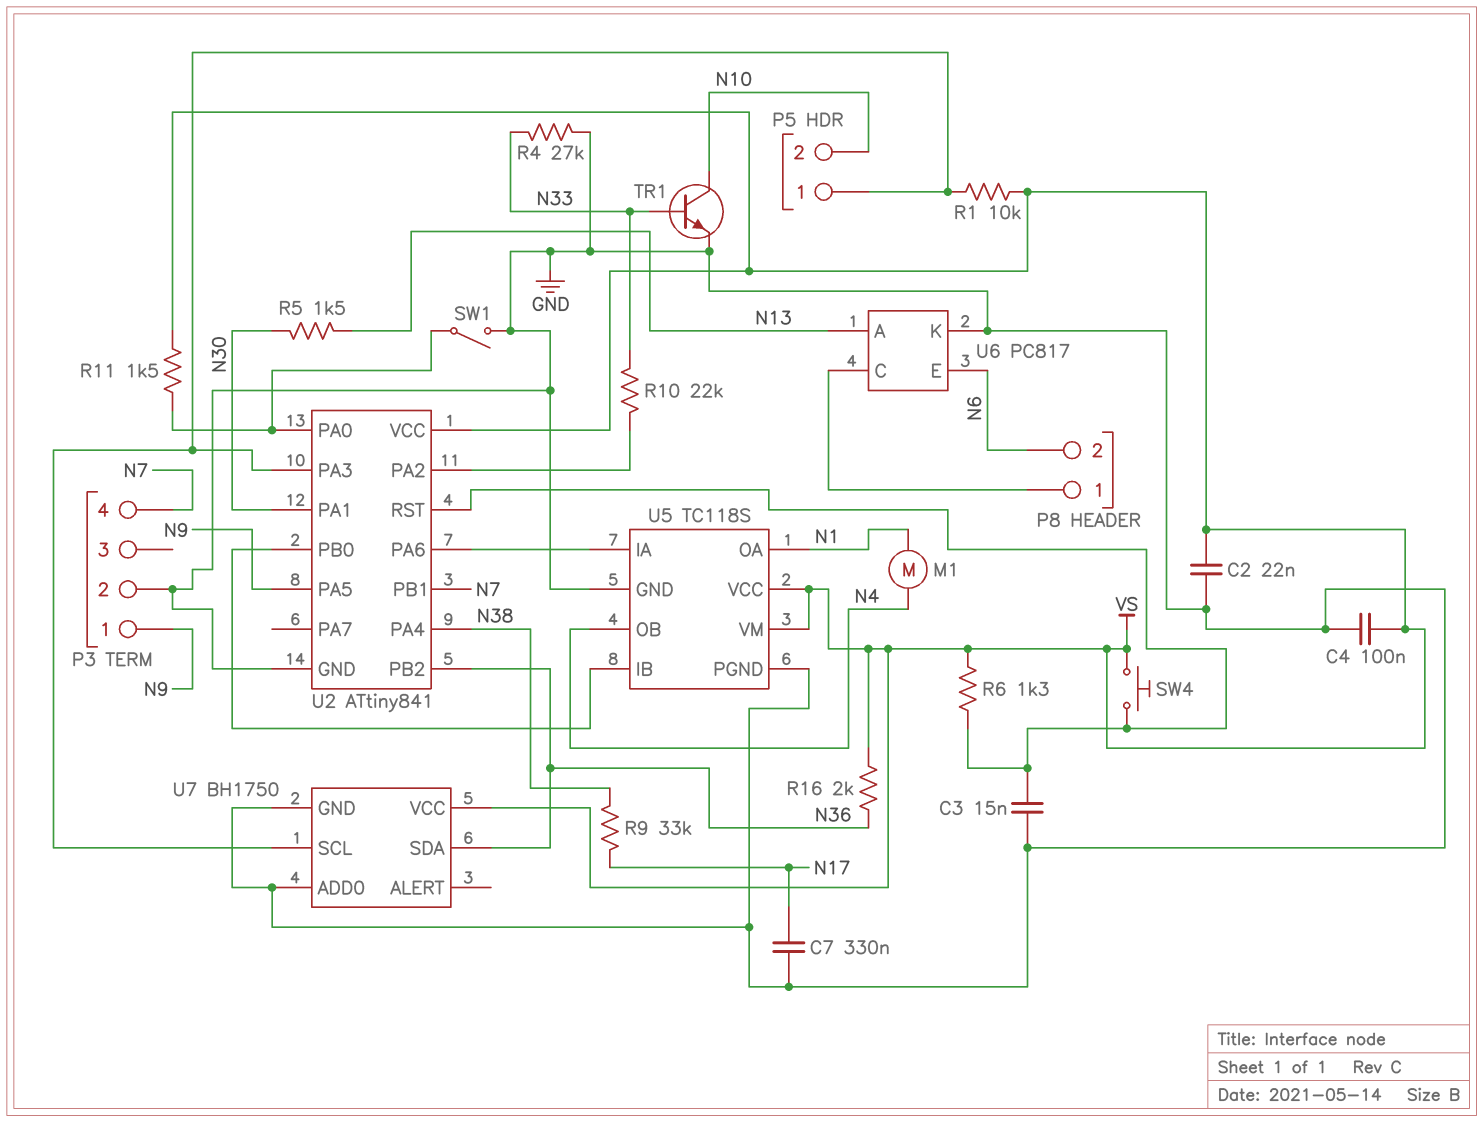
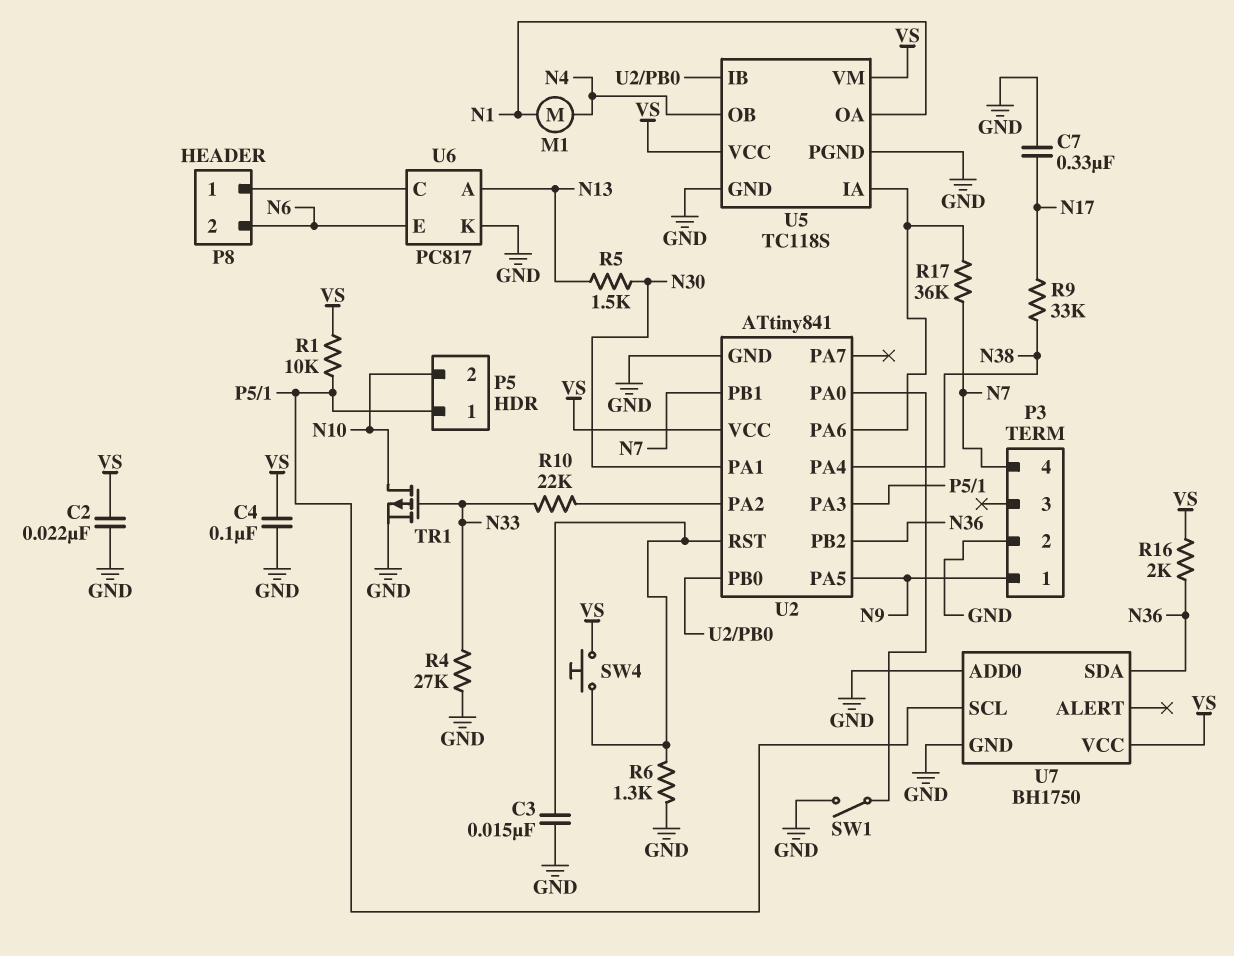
R6: 1.3k (U2/RST, VS) -> 1.3k (GND, U2/RST)
R11: 1.5k (U2/PA0, VS) -> none
R17: none -> 36k (N7, U2/PA6)
TR1: NPN (B N33, C N10, E GND) -> PMOS (G N33, D N10, S GND)

